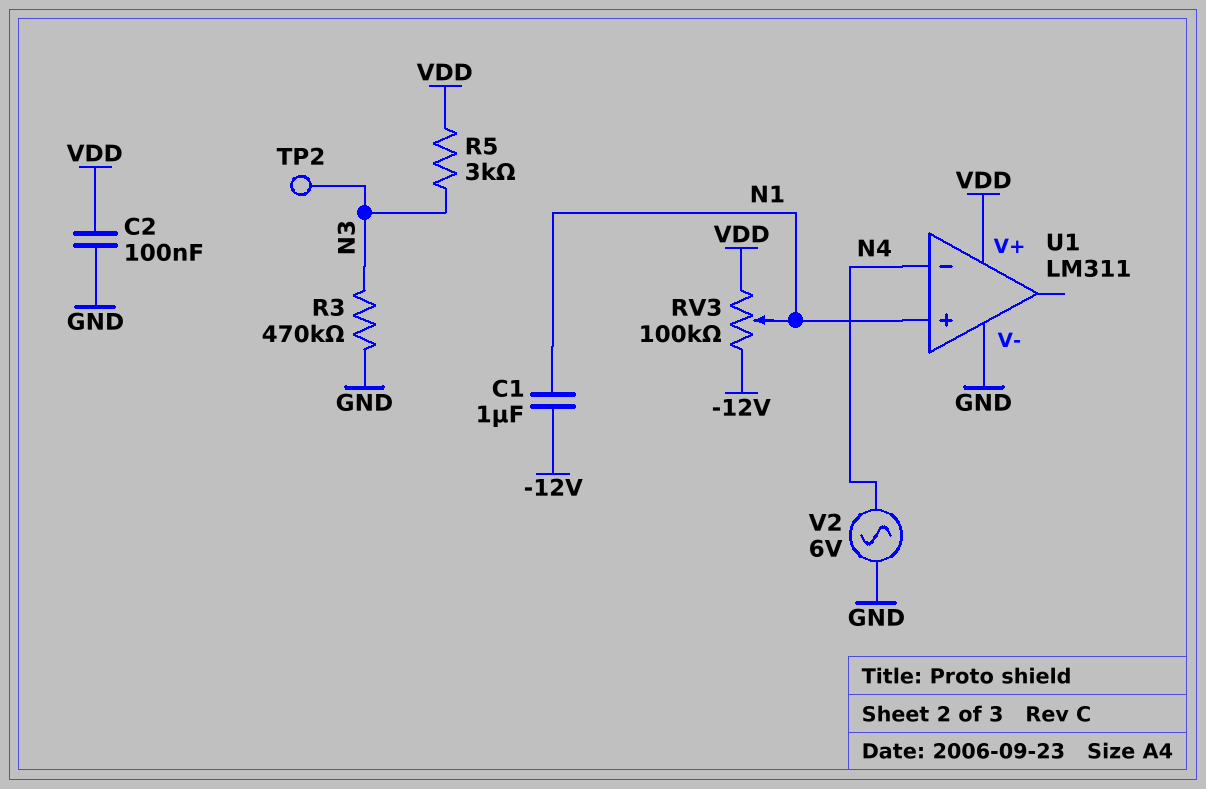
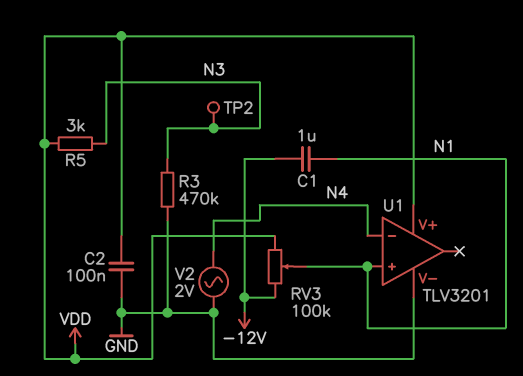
U1: LM311 -> TLV3201
V2: AC 6V (GND, N4) -> AC 2V (GND, N4)

